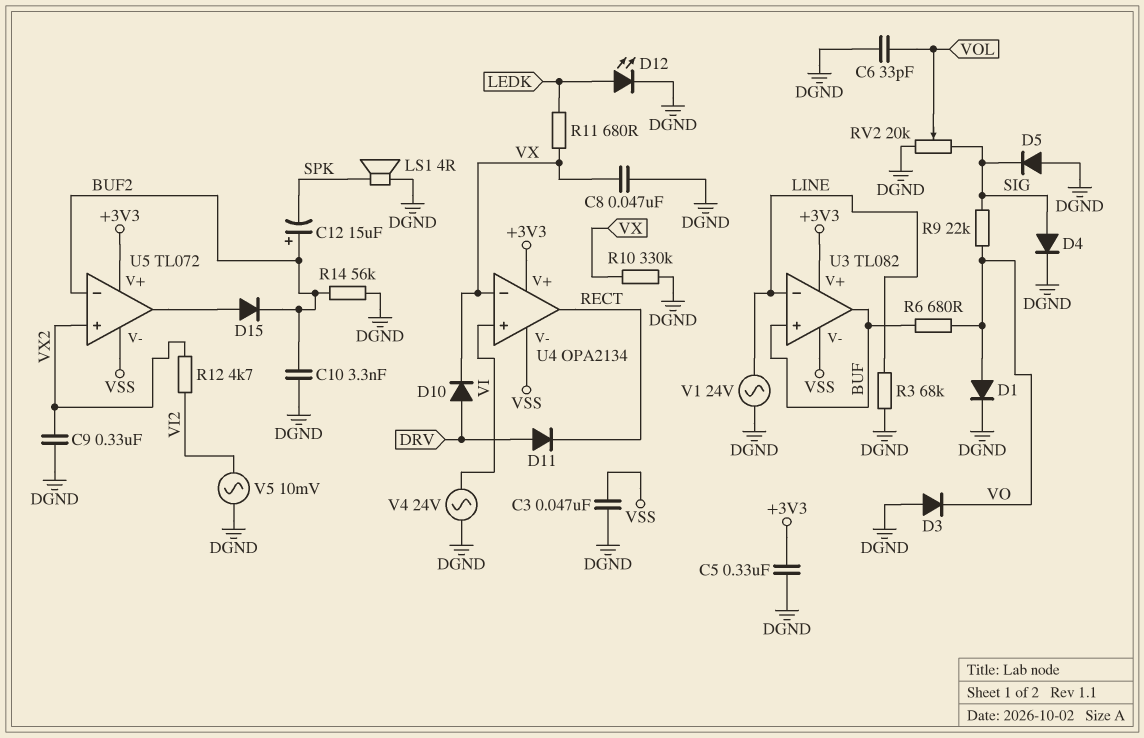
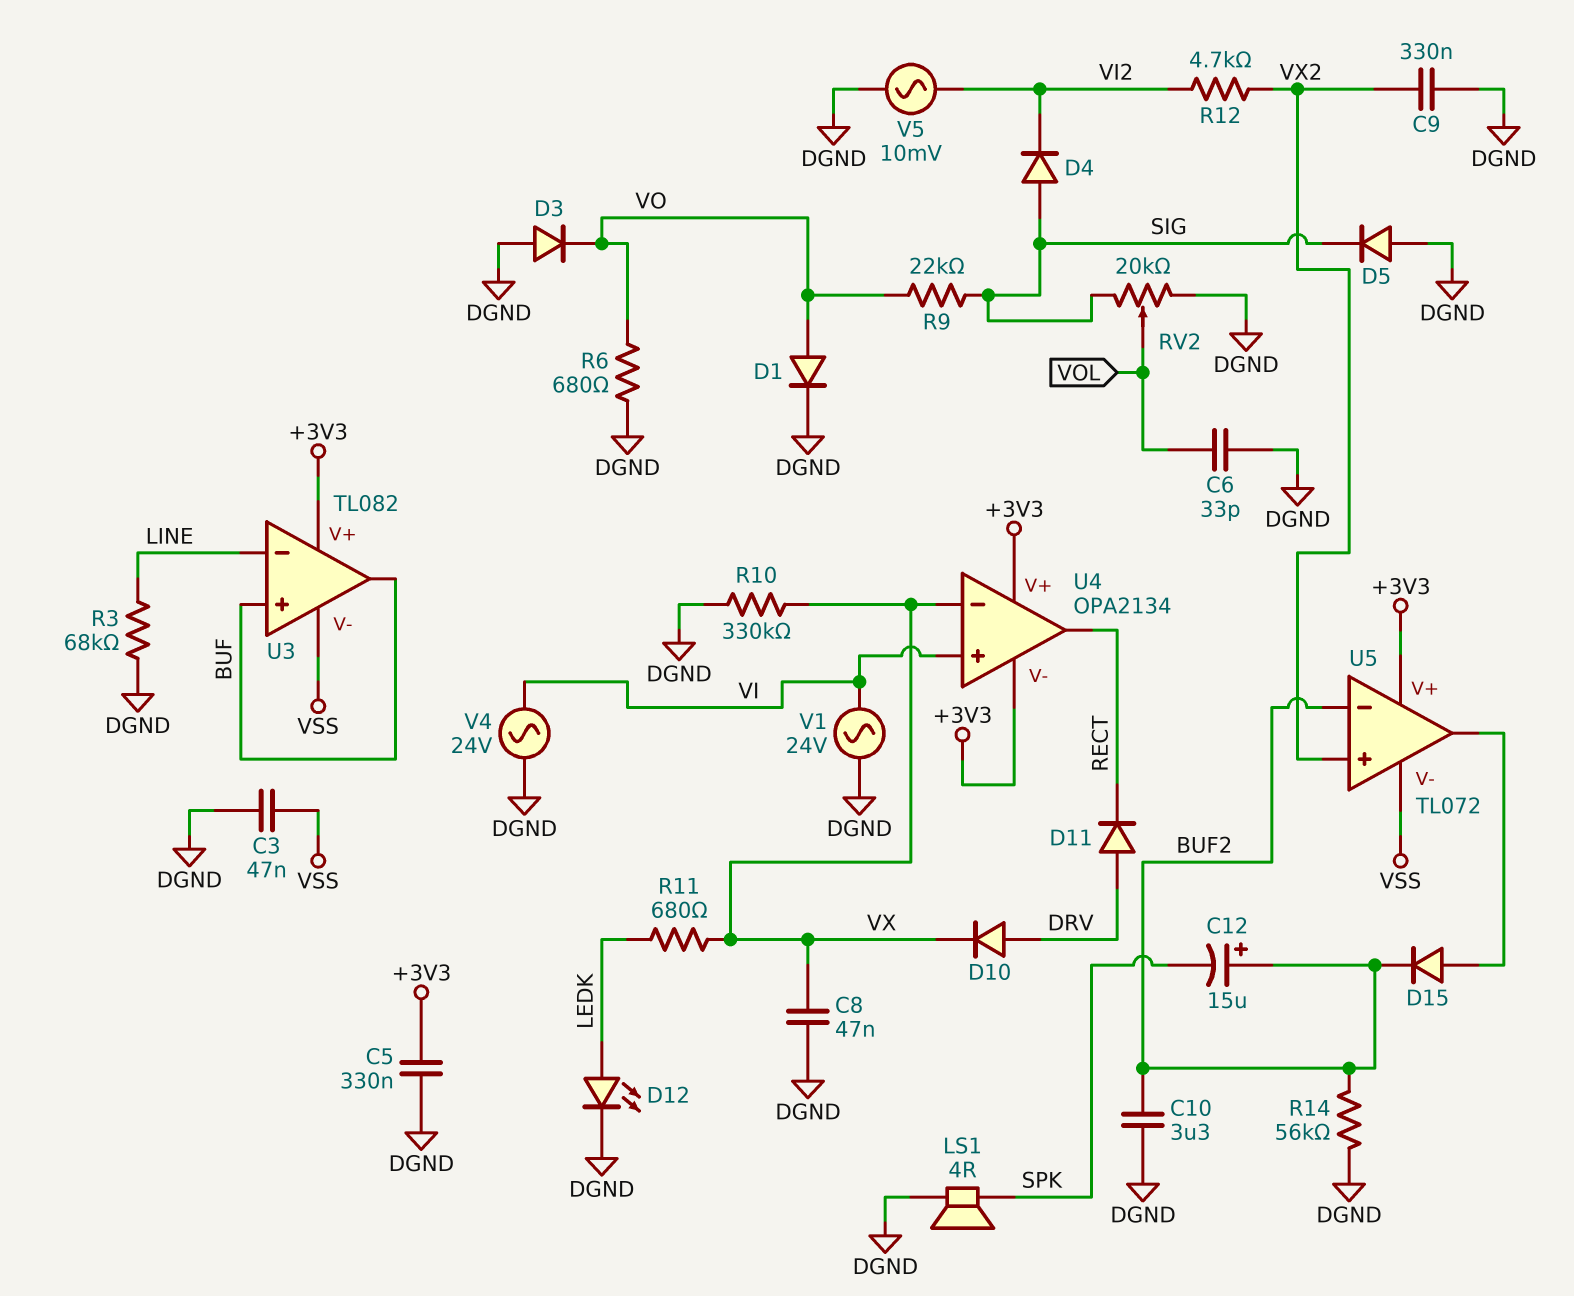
C10: 3.3nF (BUF2, DGND) -> 3.3uF (BUF2, DGND)
D4: diode (A SIG, K DGND) -> diode (A SIG, K VI2)
R6: 680 (BUF, VO) -> 680 (DGND, VO)
U4 pin V-: VSS -> +3V3
V1: AC 24V (DGND, LINE) -> AC 24V (DGND, VI)

